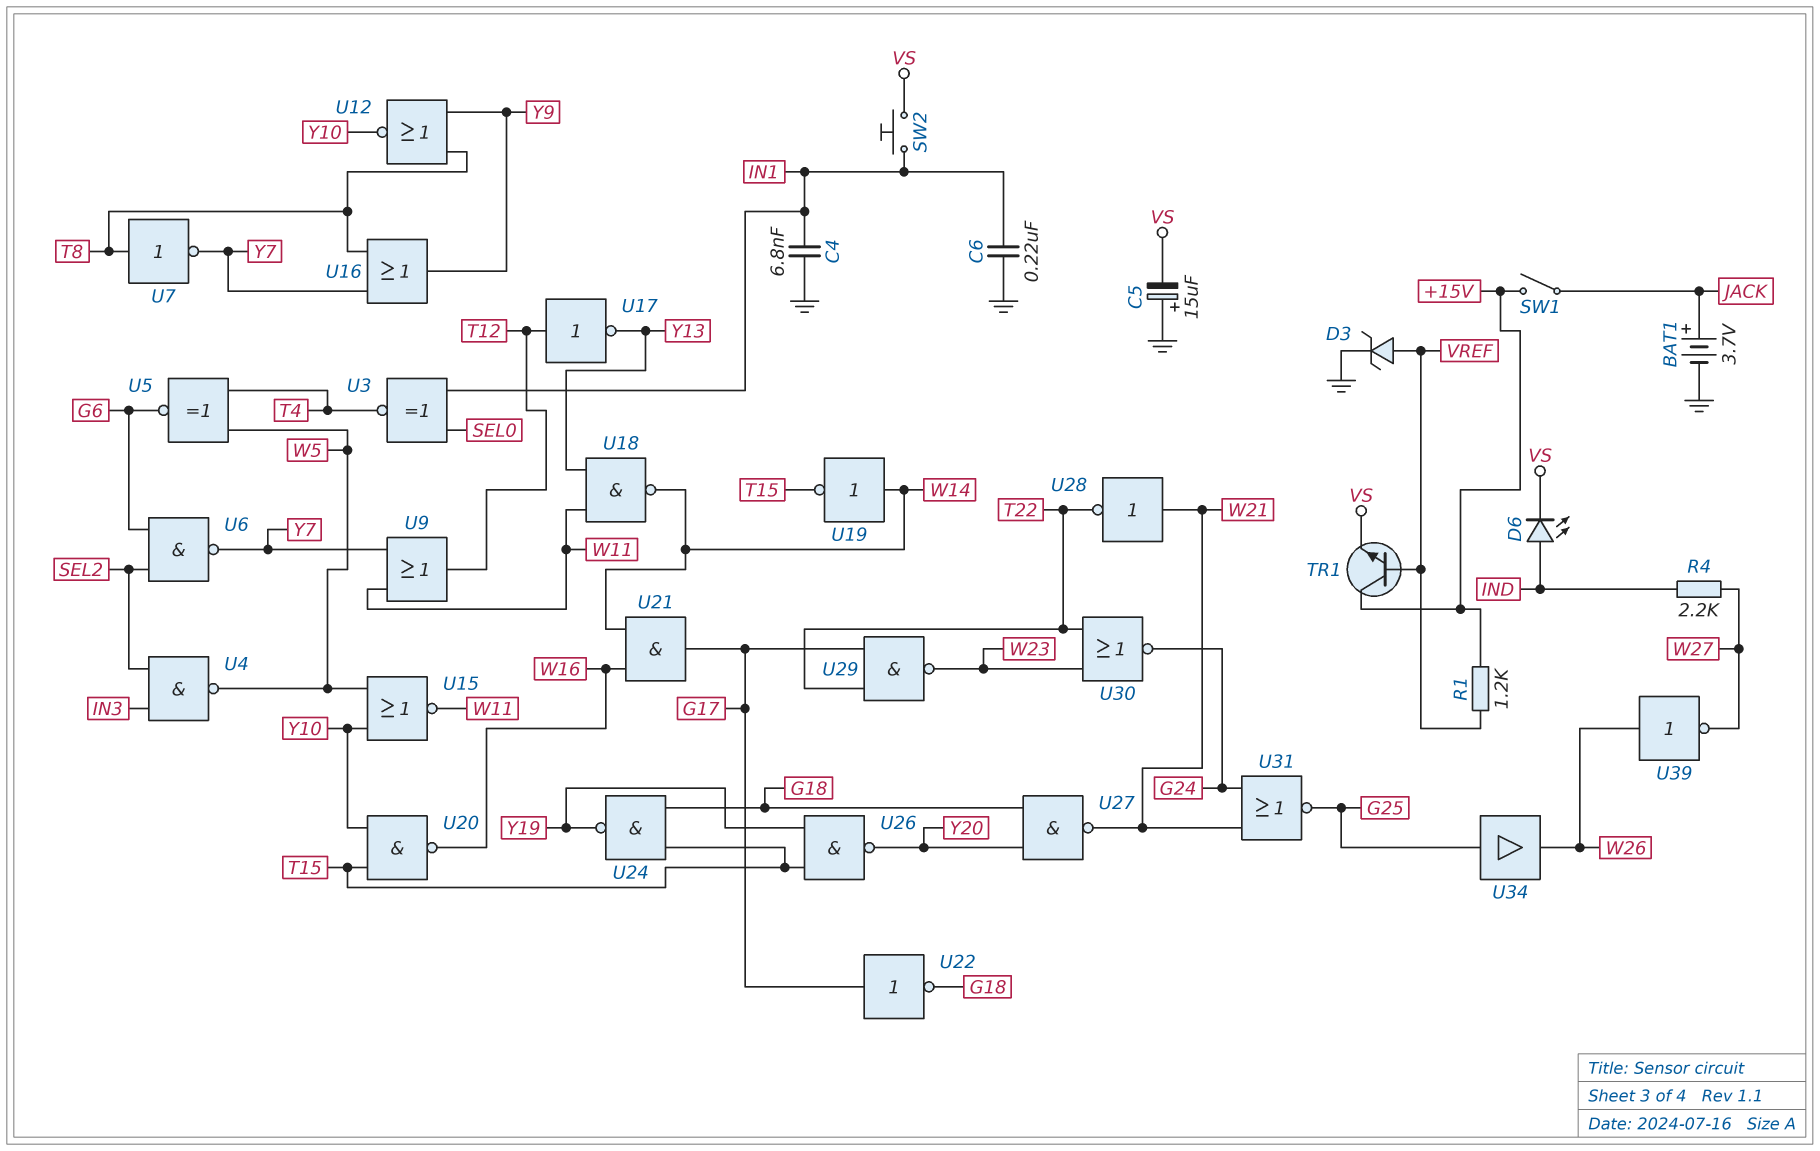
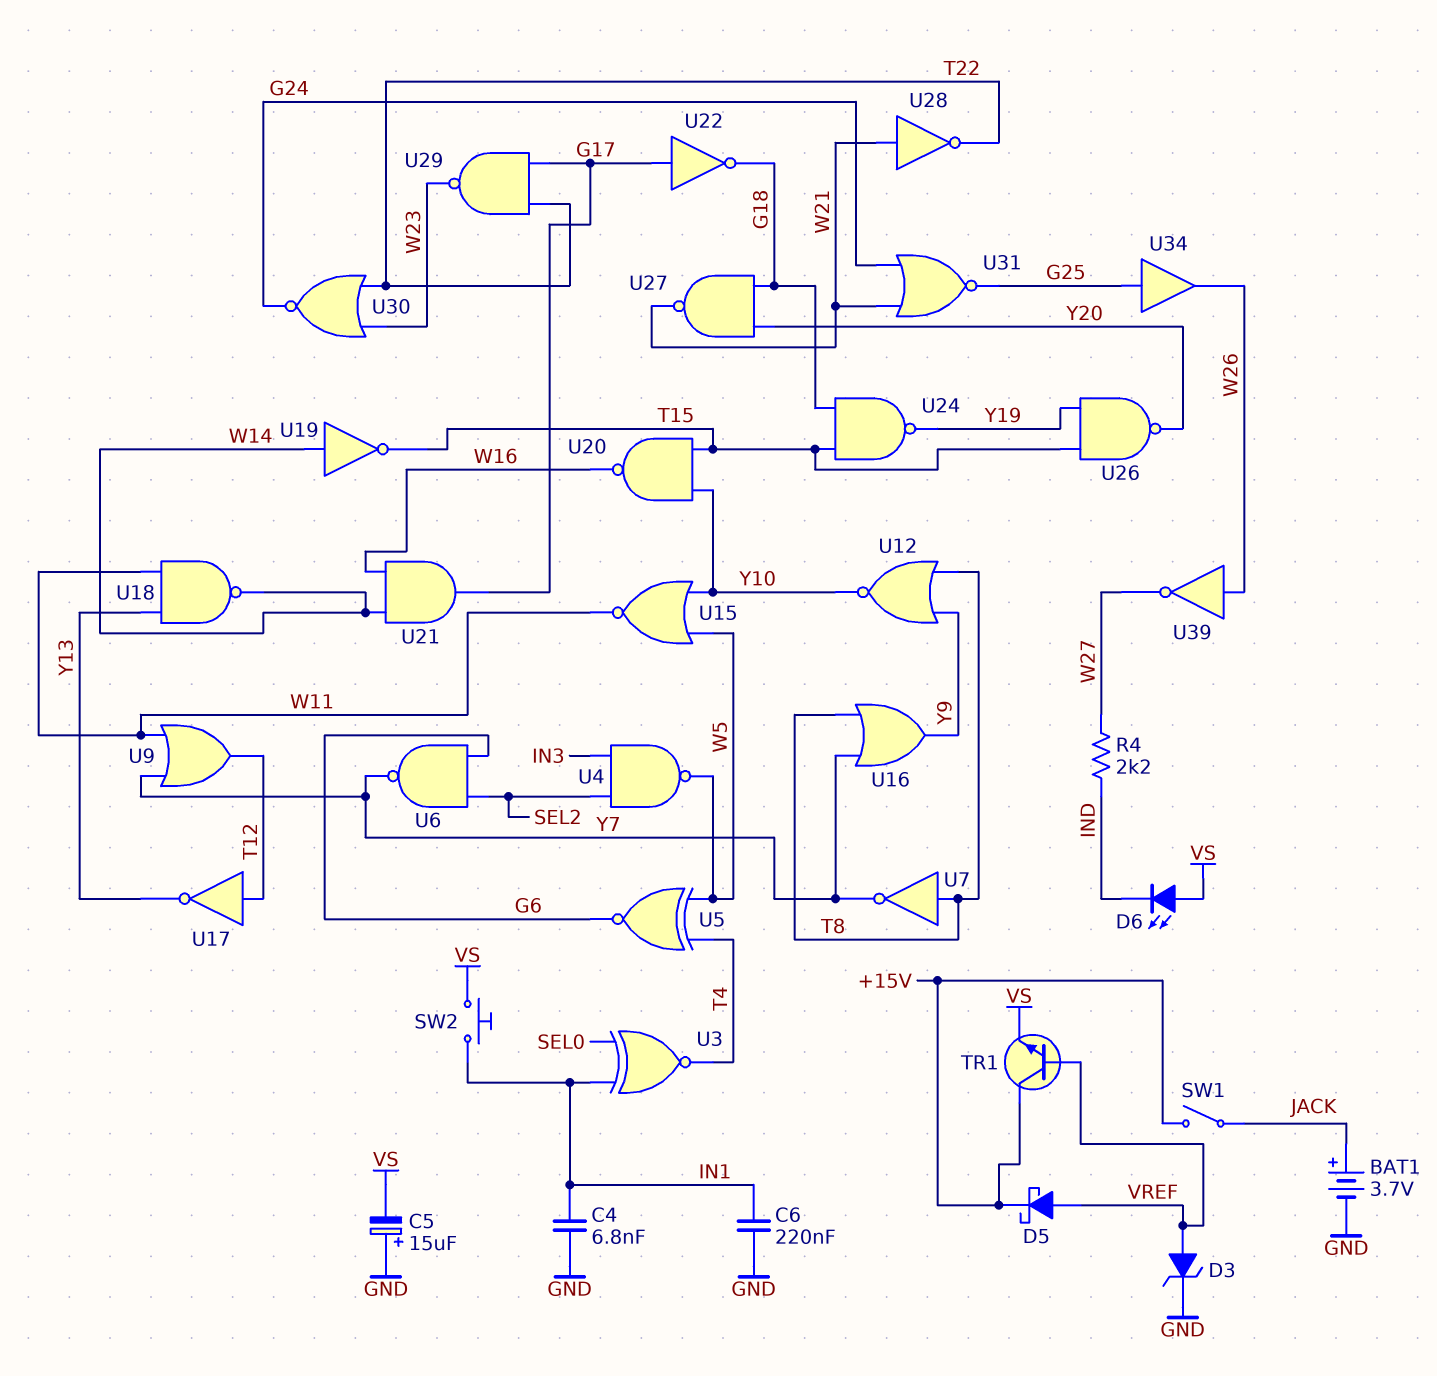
D5: none -> schottky (A VREF, K +15V)
D6: LED (A IND, K VS) -> LED (A VS, K IND)
R1: 1.2k (+15V, VREF) -> none

